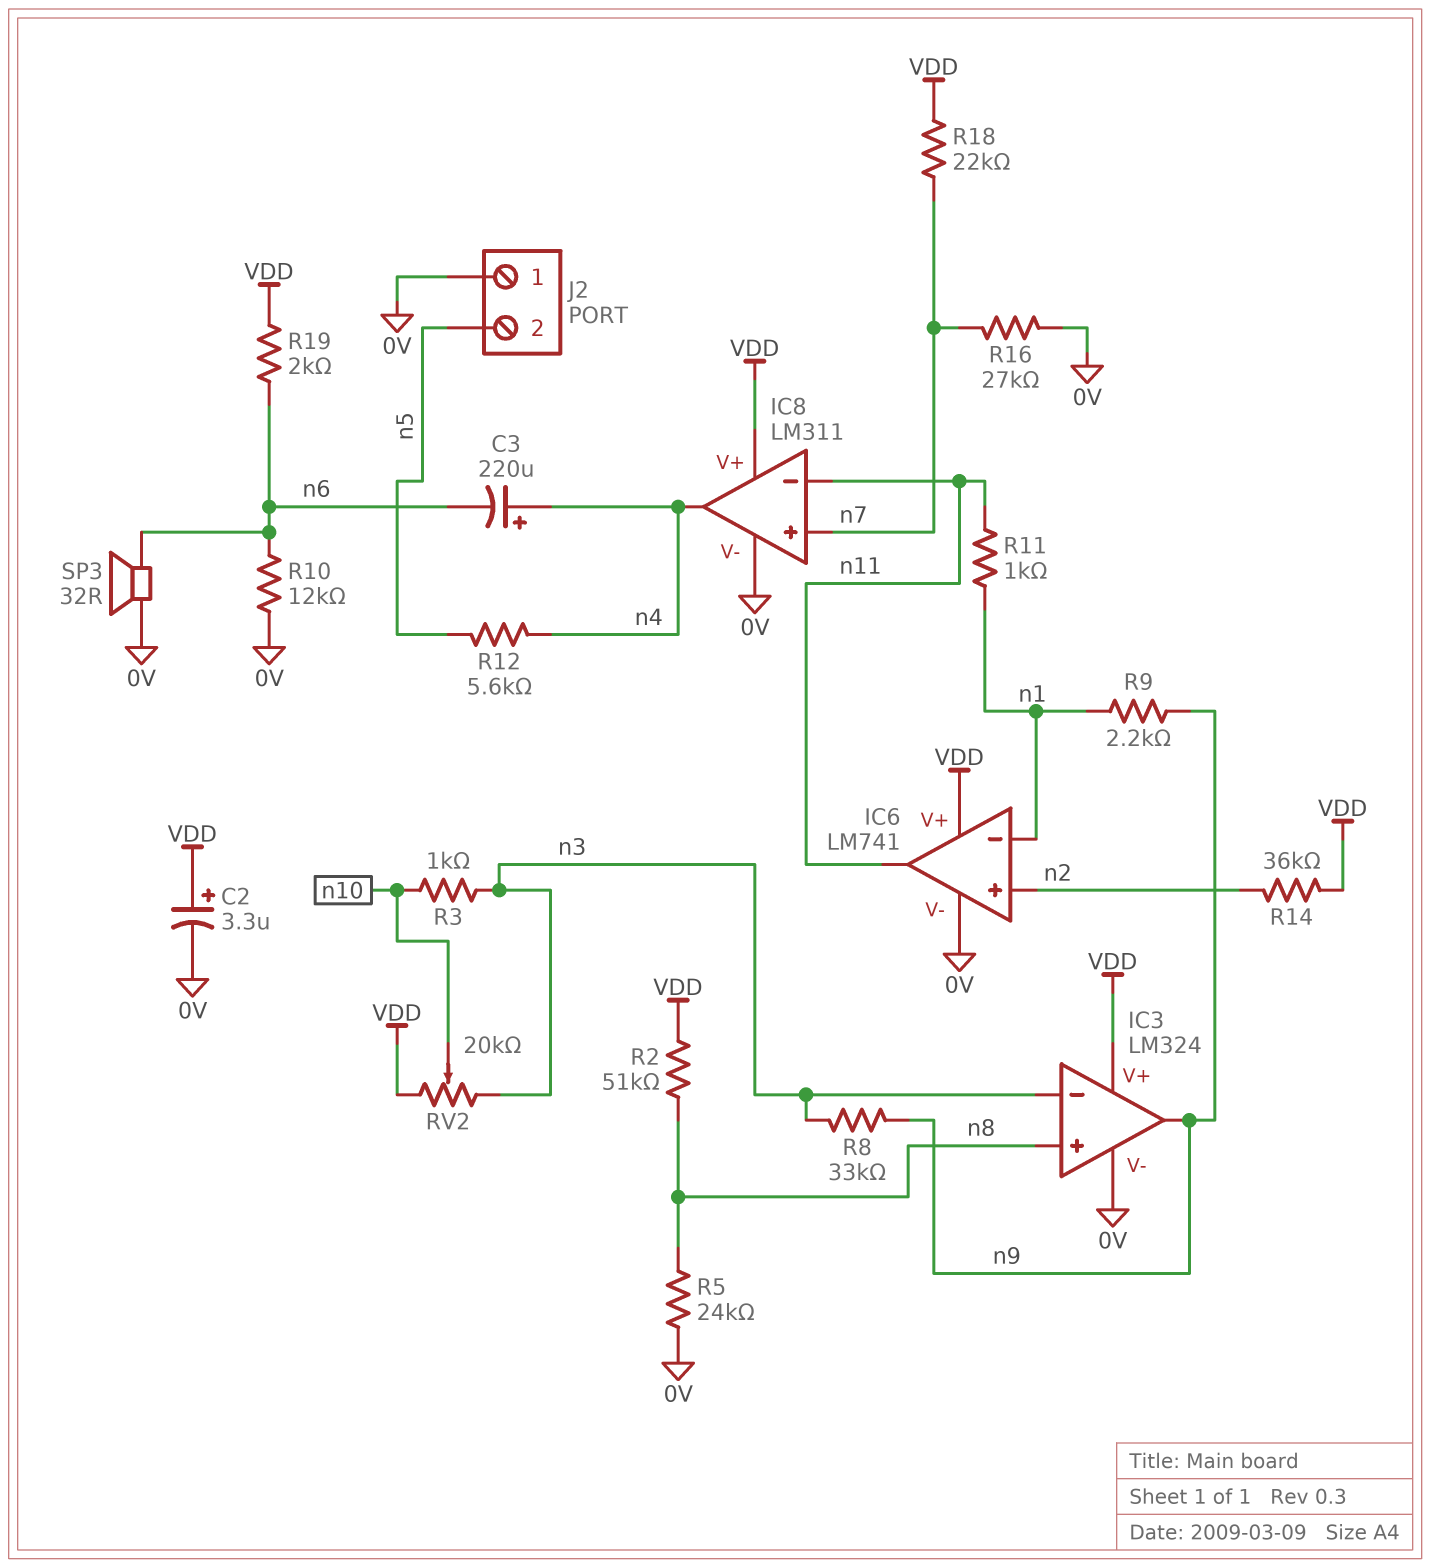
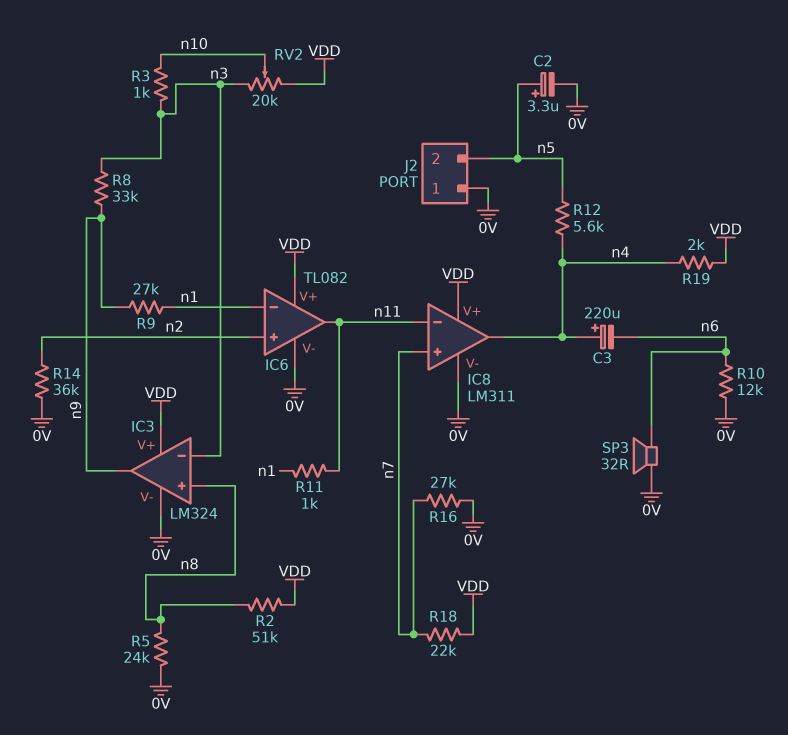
C2: 3.3uF (plus VDD, minus 0V) -> 3.3uF (plus n5, minus 0V)
IC6: LM741 -> TL082
R9: 2.2k (n1, n9) -> 27k (n1, n9)
R14: 36k (VDD, n2) -> 36k (0V, n2)
R19: 2k (VDD, n6) -> 2k (VDD, n4)

